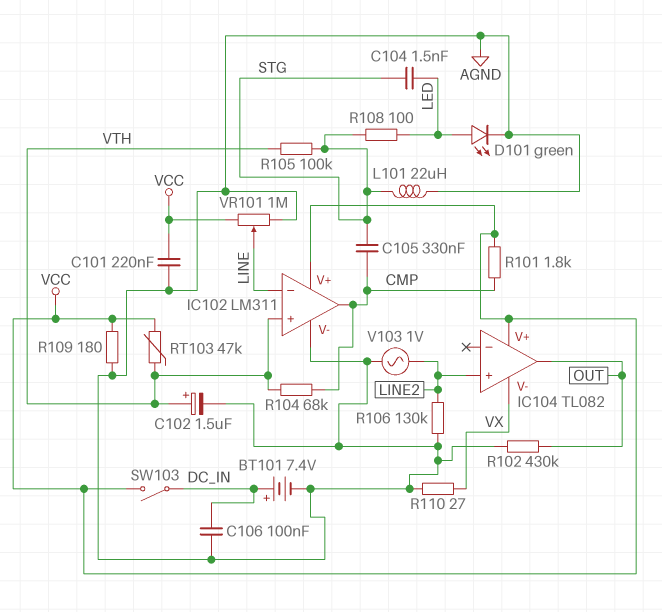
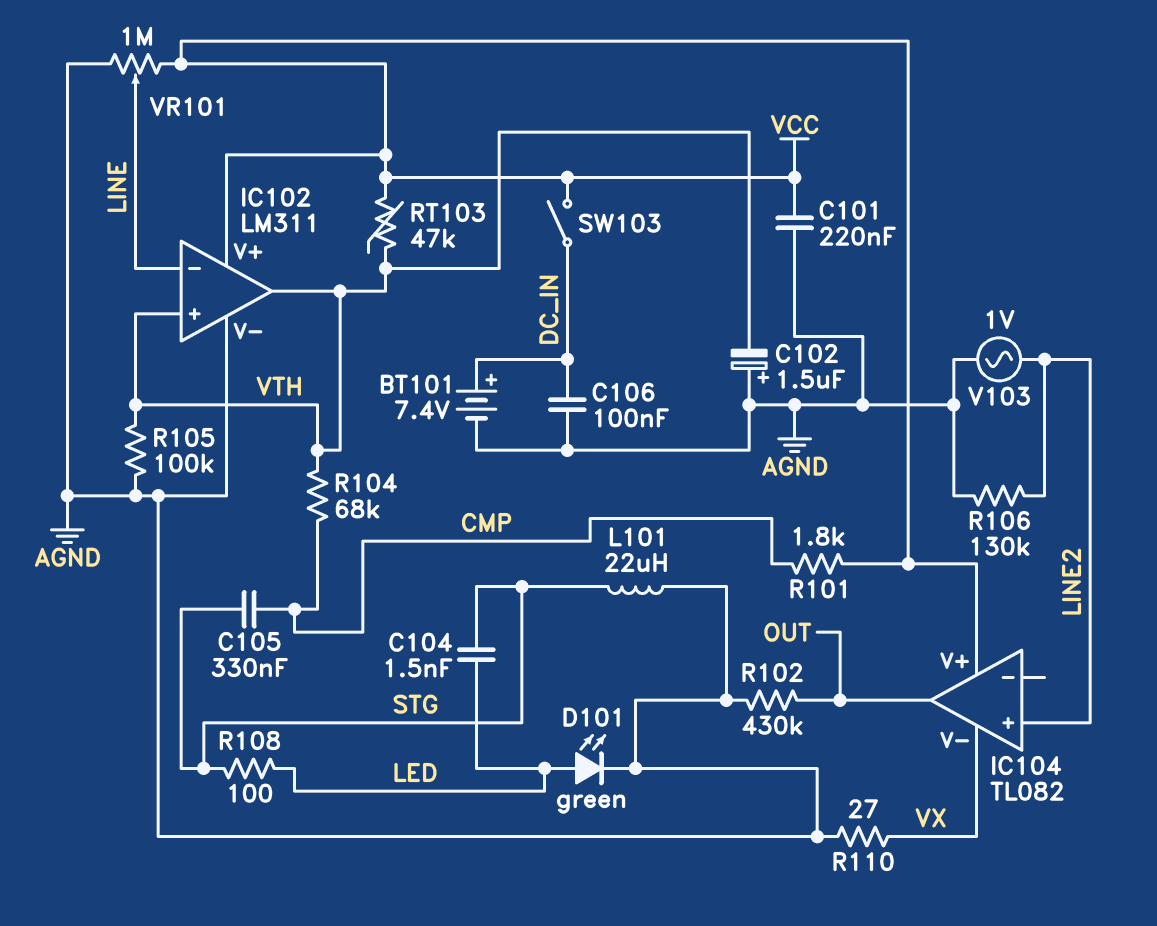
C102: 1.5uF (plus VTH, minus AGND) -> 1.5uF (plus AGND, minus VTH)
IC102 pin out: CMP -> VTH
R105: 100k (STG, VTH) -> 100k (AGND, VTH)
R109: 180 (AGND, VCC) -> none

